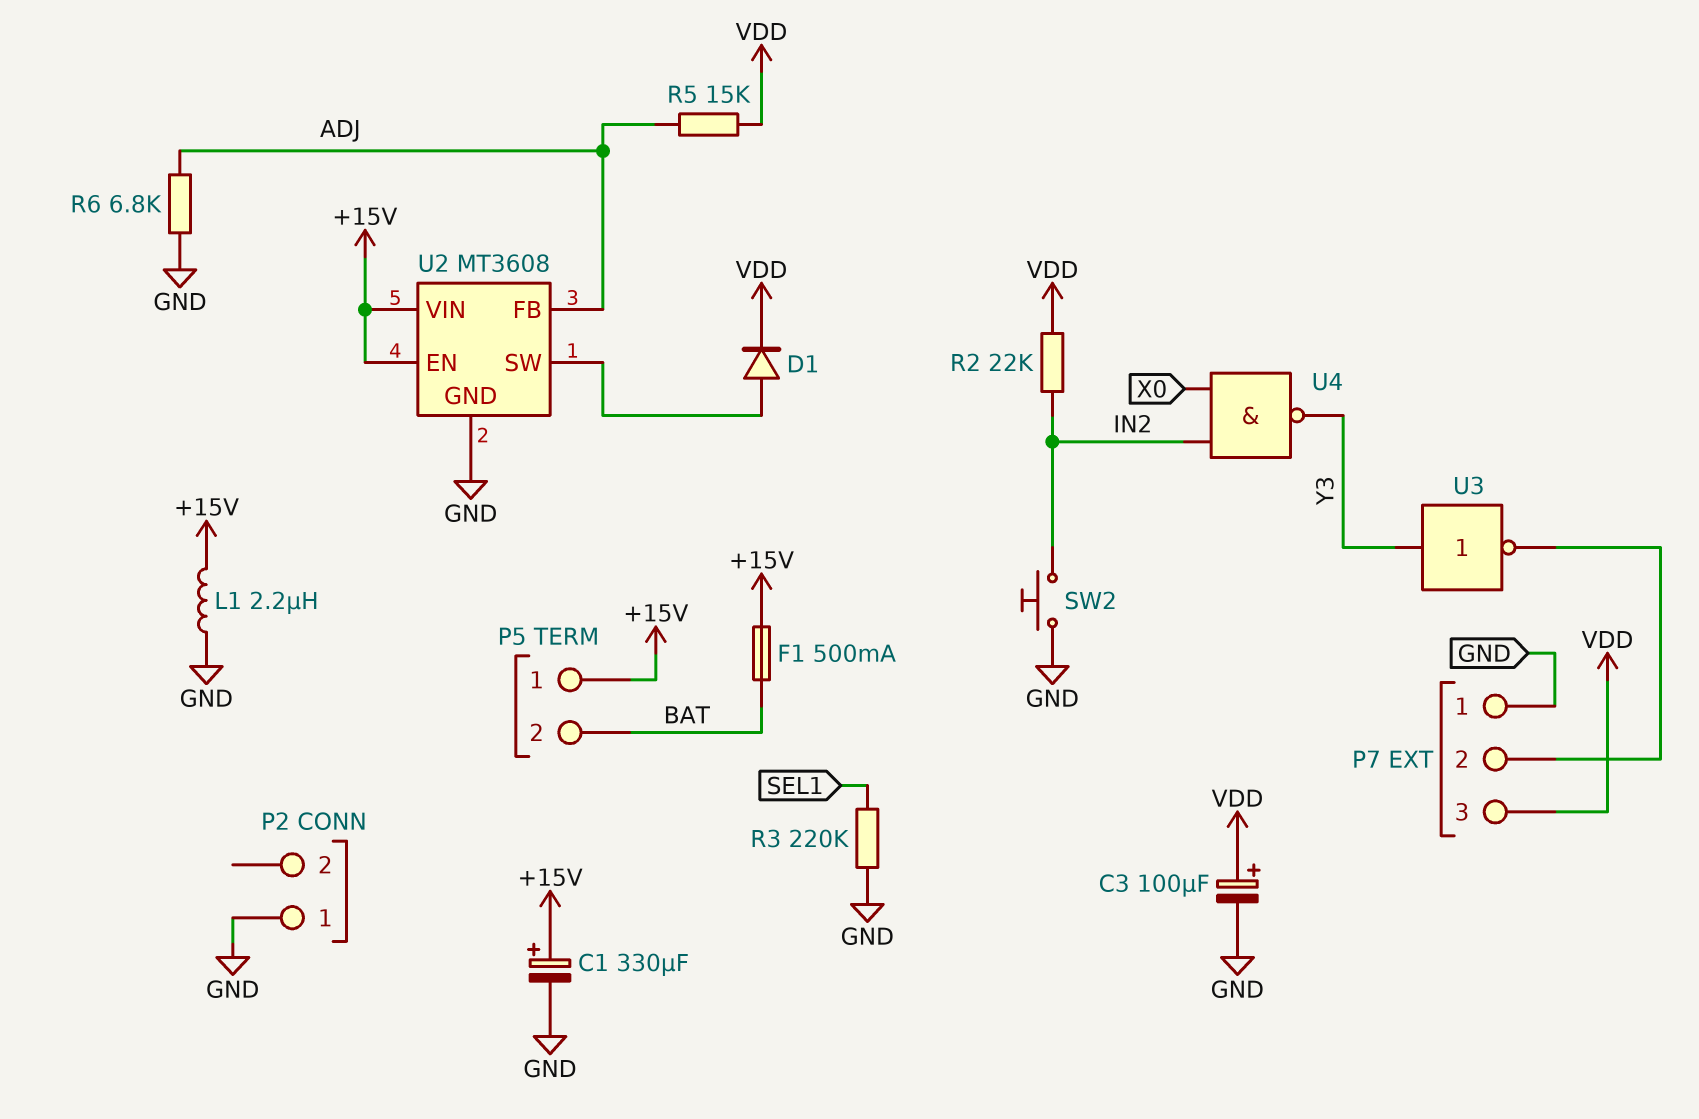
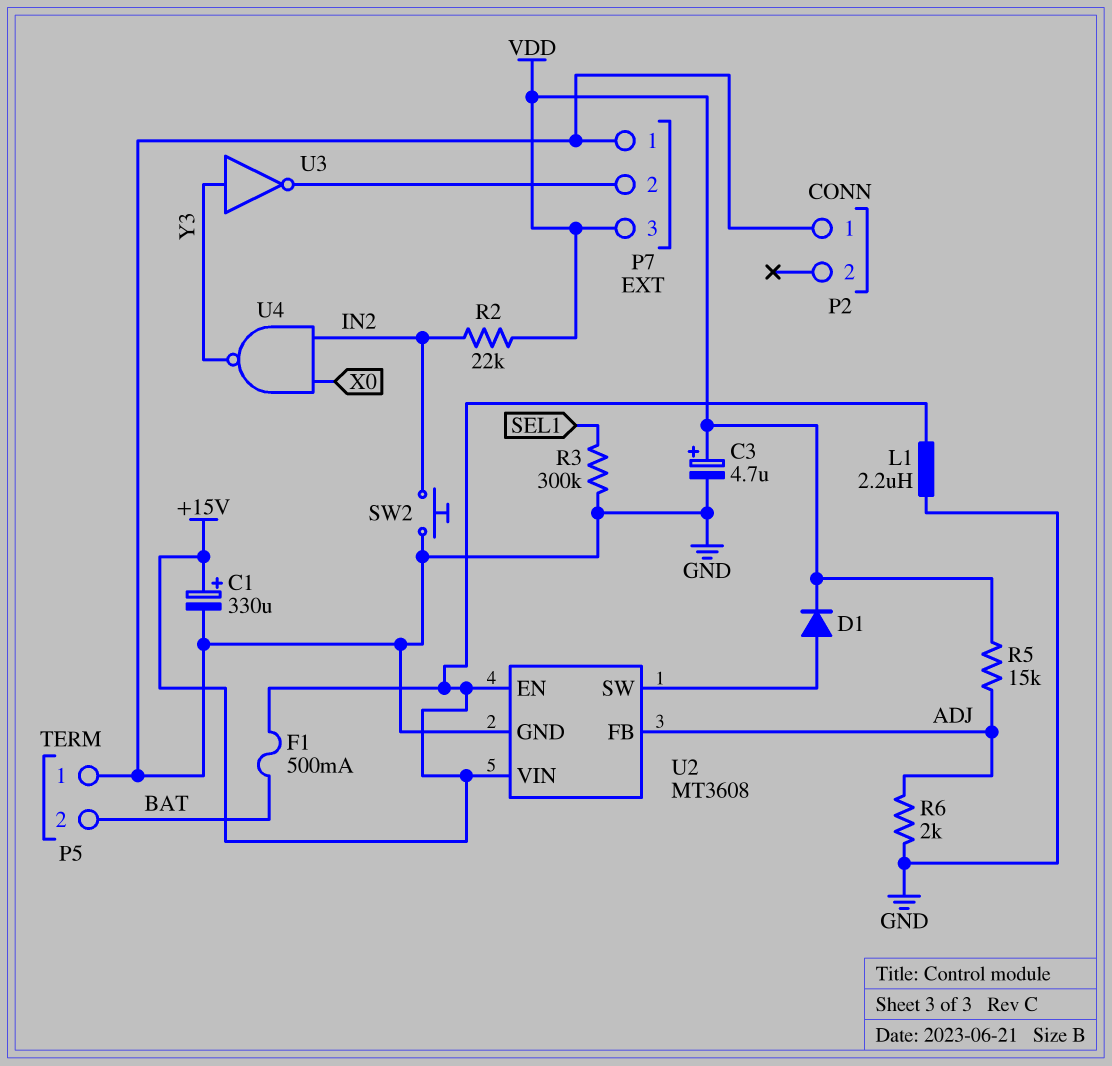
C3: 100uF (plus VDD, minus GND) -> 4.7uF (plus VDD, minus GND)
P5 pin 1: +15V -> GND
R3: 220k (GND, SEL1) -> 300k (GND, SEL1)
R6: 6.8k (ADJ, GND) -> 2k (ADJ, GND)

